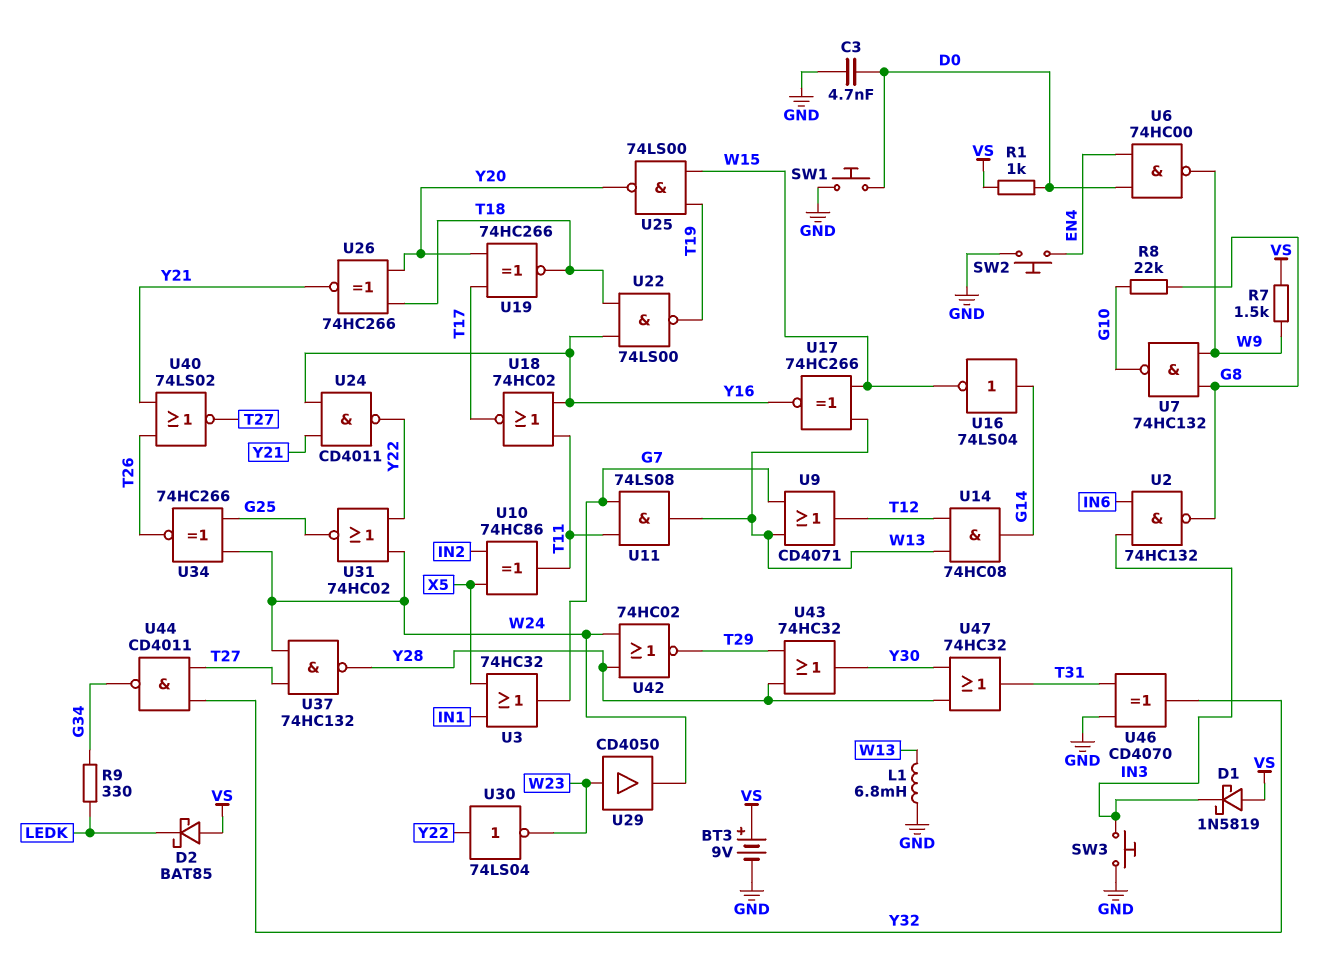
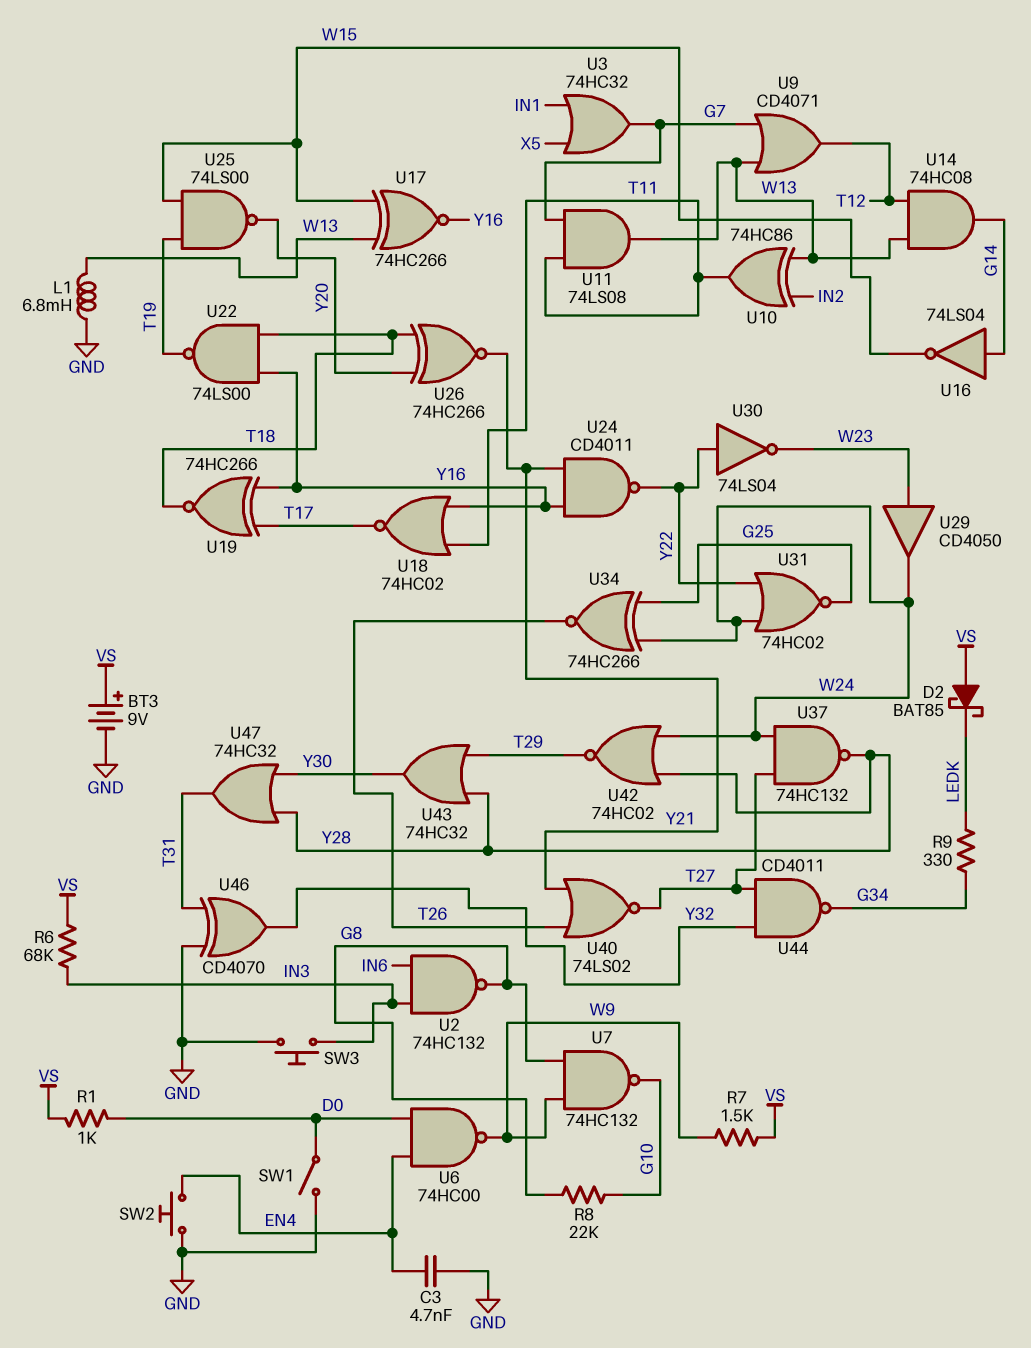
C3: 4.7nF (D0, GND) -> 4.7nF (EN4, GND)
D1: schottky 1N5819 (A VS, K IN3) -> none
R6: none -> 68k (IN3, VS)
SW1: button (D0, GND) -> switch (D0, GND)
U10: XOR 74HC86 (in IN2, in X5, out T11) -> XOR 74HC86 (in IN2, in W13, out T11)
U19: XNOR 74HC266 (in T17, in Y20, out T18) -> XNOR 74HC266 (in T17, in Y16, out T18)

